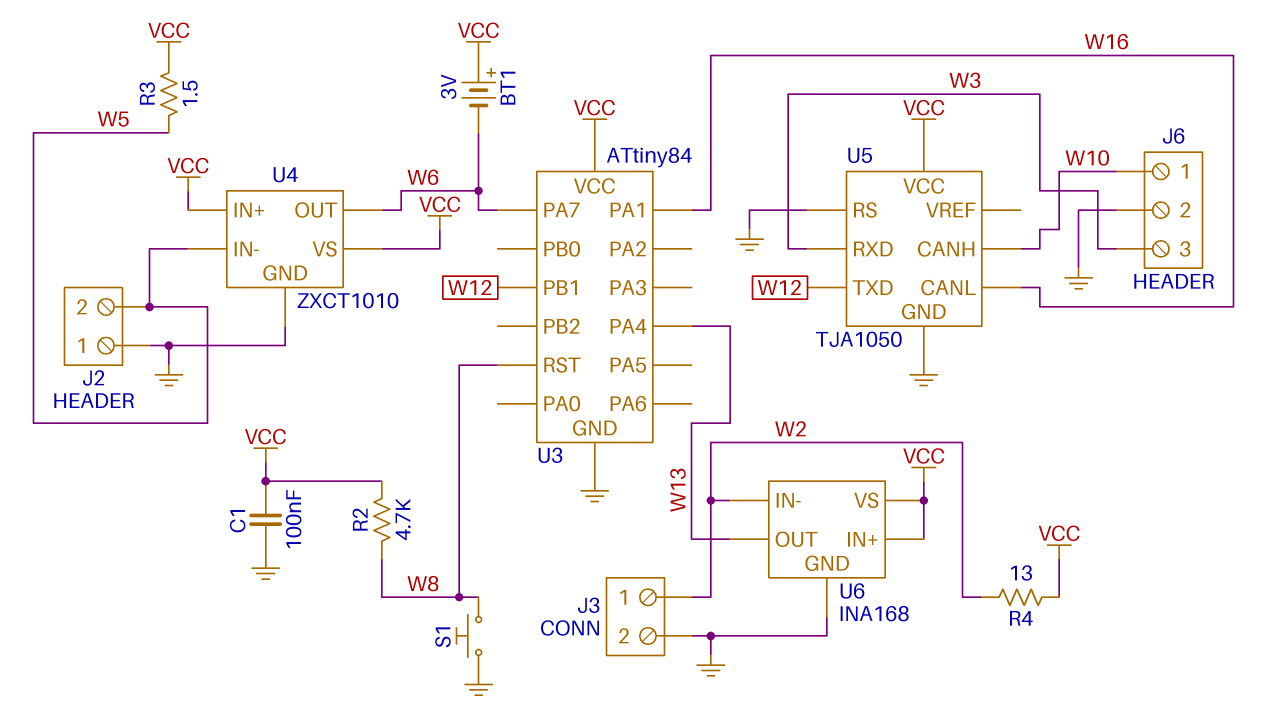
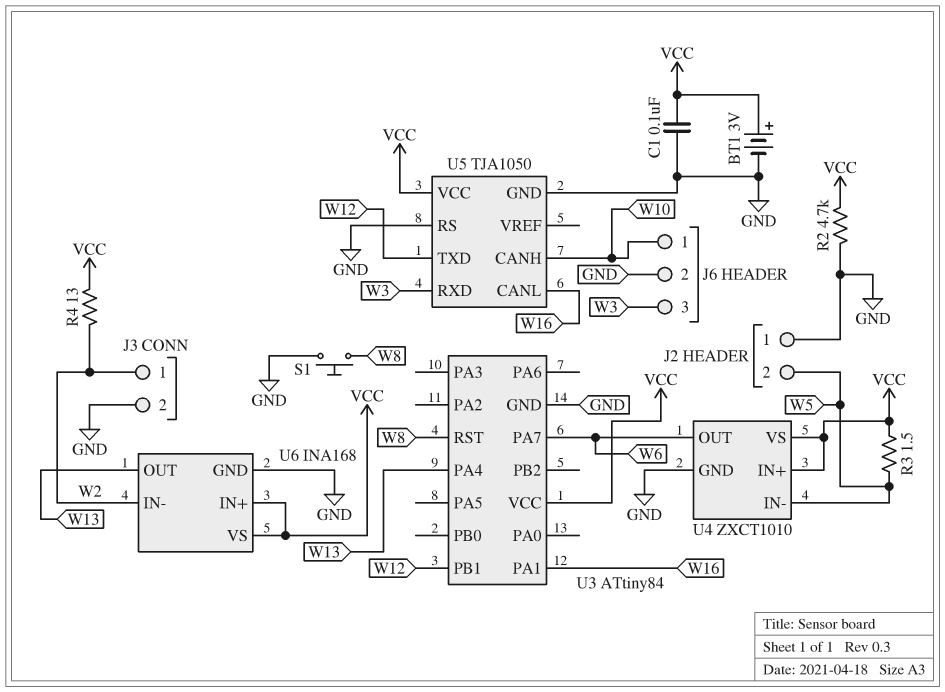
BT1: 3V (plus VCC, minus W6) -> 3V (plus VCC, minus GND)
R2: 4.7k (VCC, W8) -> 4.7k (GND, VCC)

